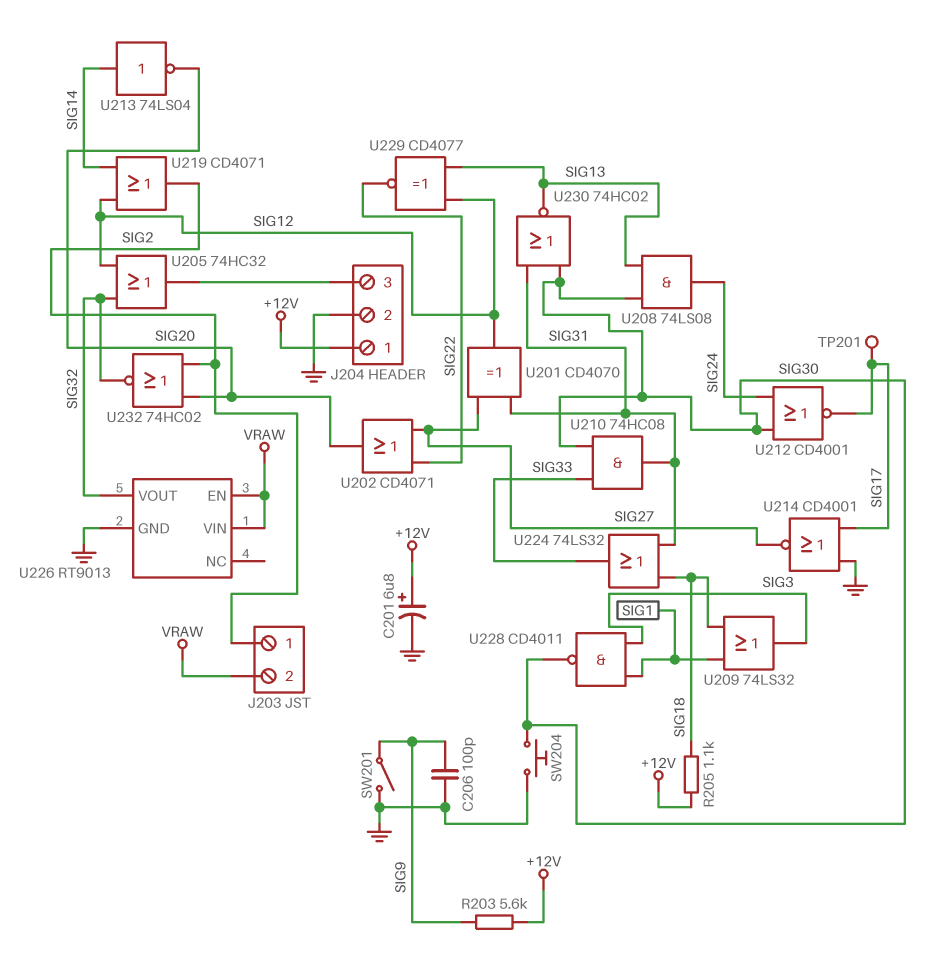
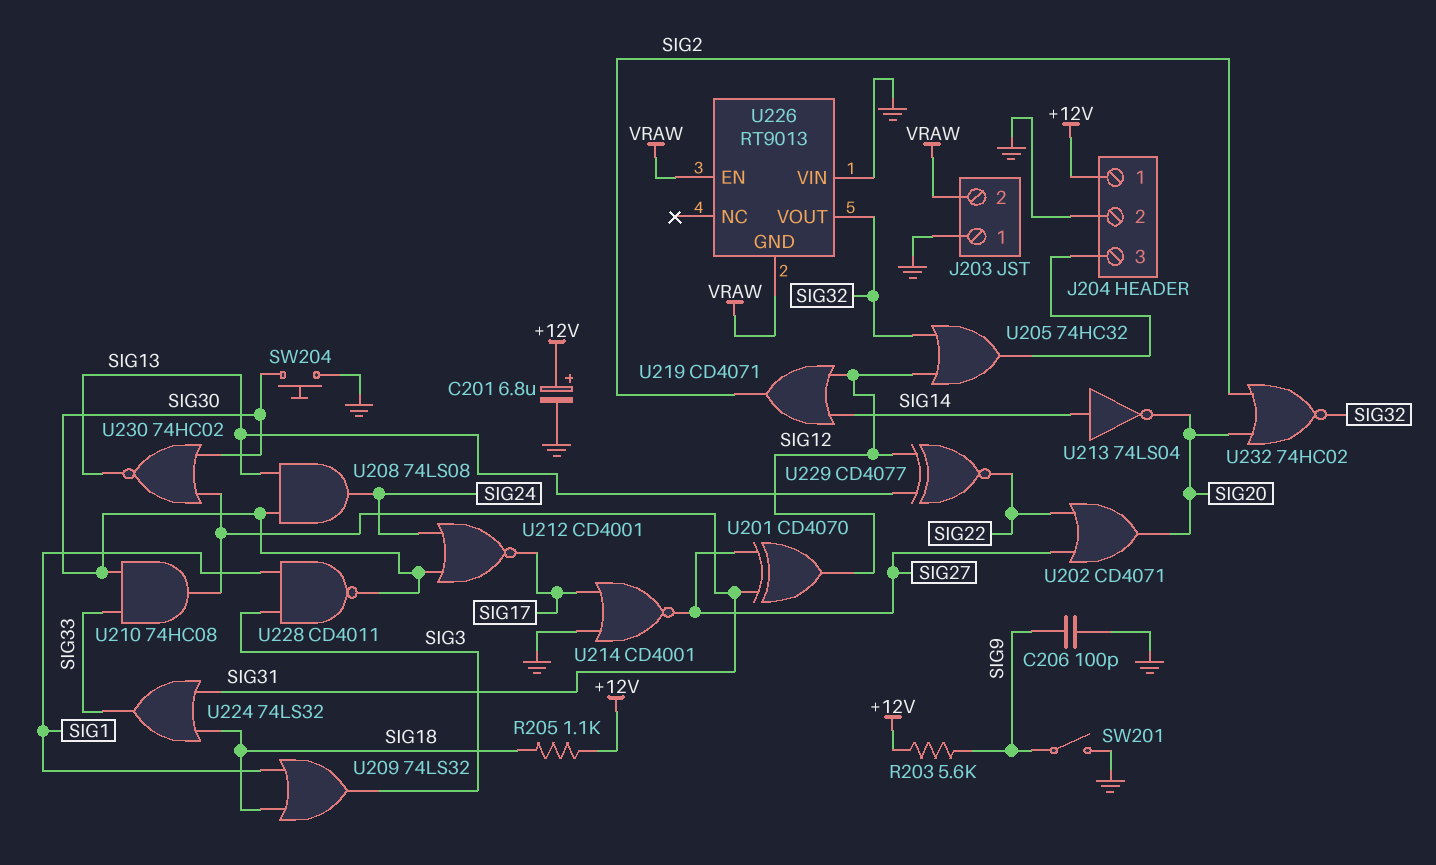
J203 pin 1: SIG2 -> GND
TP201: test point (SIG17) -> none
U226 pin GND: GND -> VRAW
U226 pin VIN: VRAW -> GND

